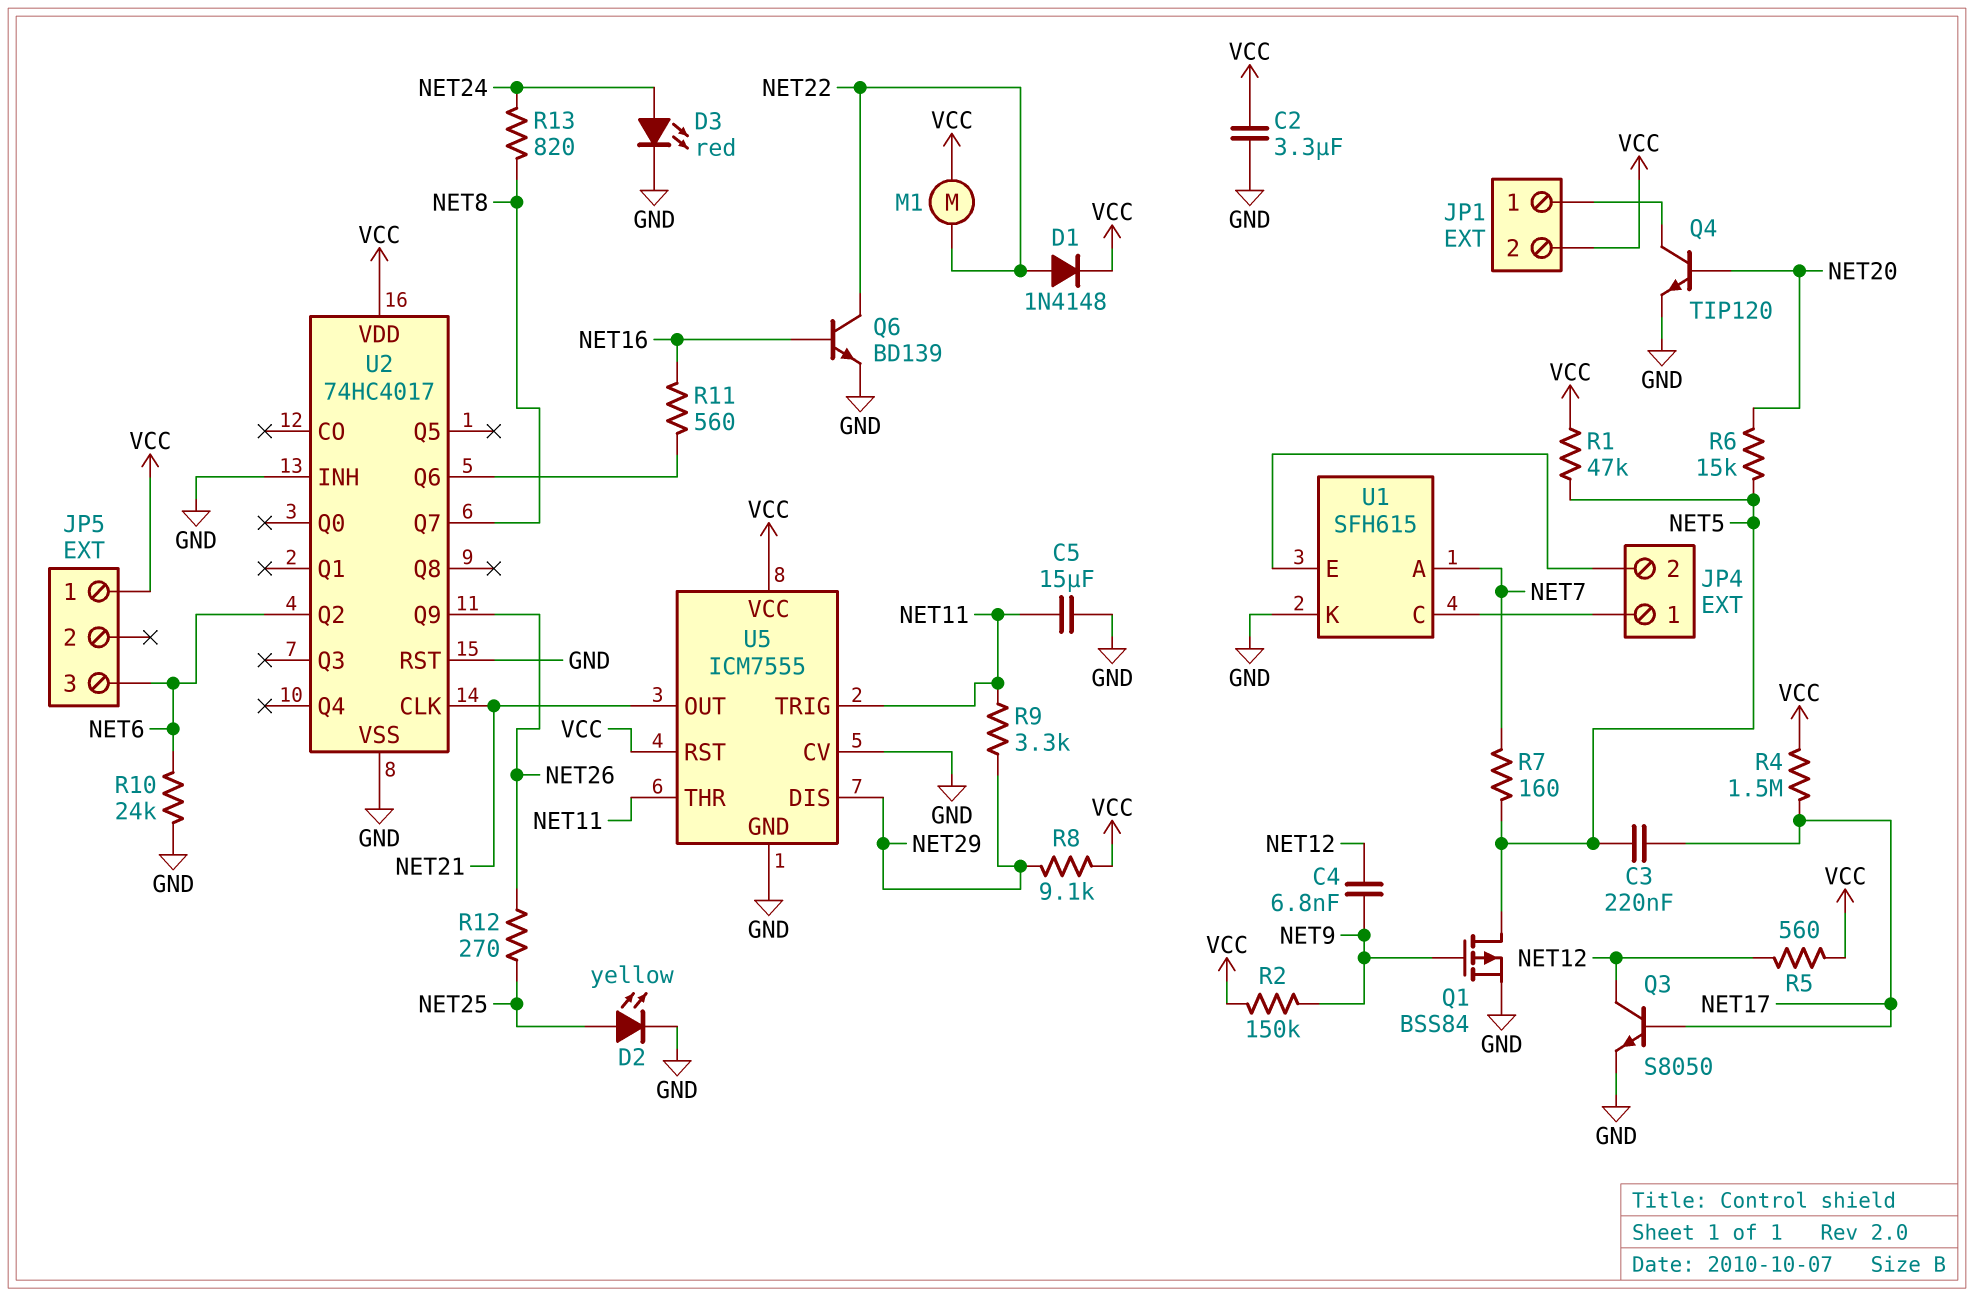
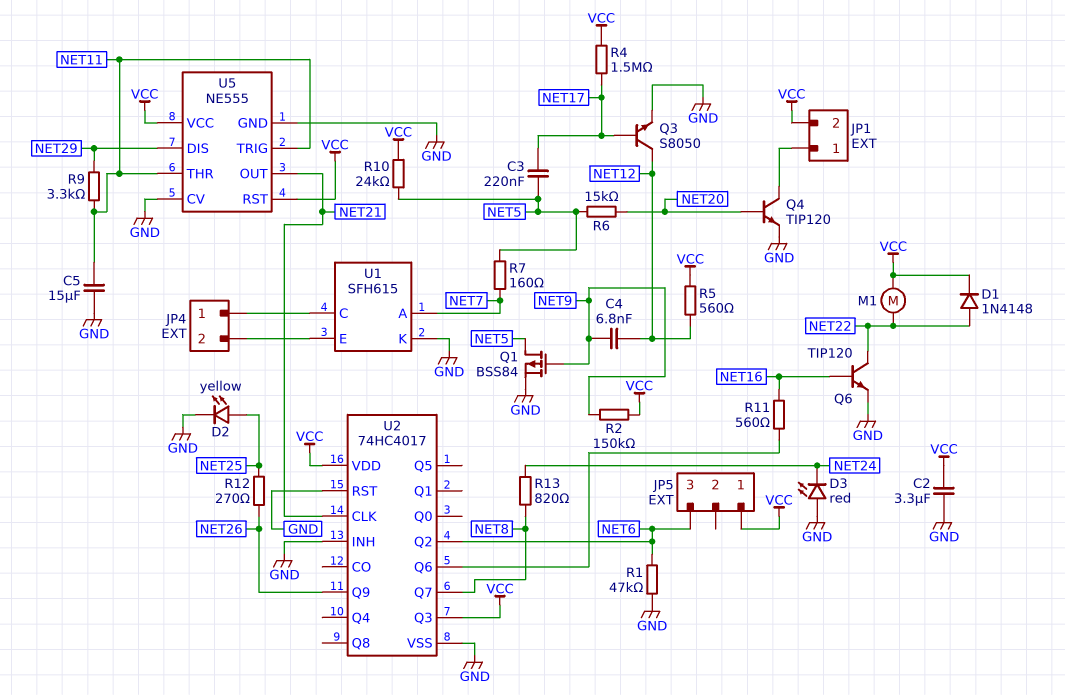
D3: LED red (A NET24, K GND) -> LED red (A GND, K NET24)
Q6: NPN BD139 (B NET16, C NET22, E GND) -> NPN TIP120 (B NET16, C NET22, E GND)
R1: 47k (NET5, VCC) -> 47k (GND, NET6)
R8: 9.1k (NET29, VCC) -> none
R10: 24k (GND, NET6) -> 24k (NET5, VCC)
U2 pin Q3: none -> VCC
U5: ICM7555 -> NE555

